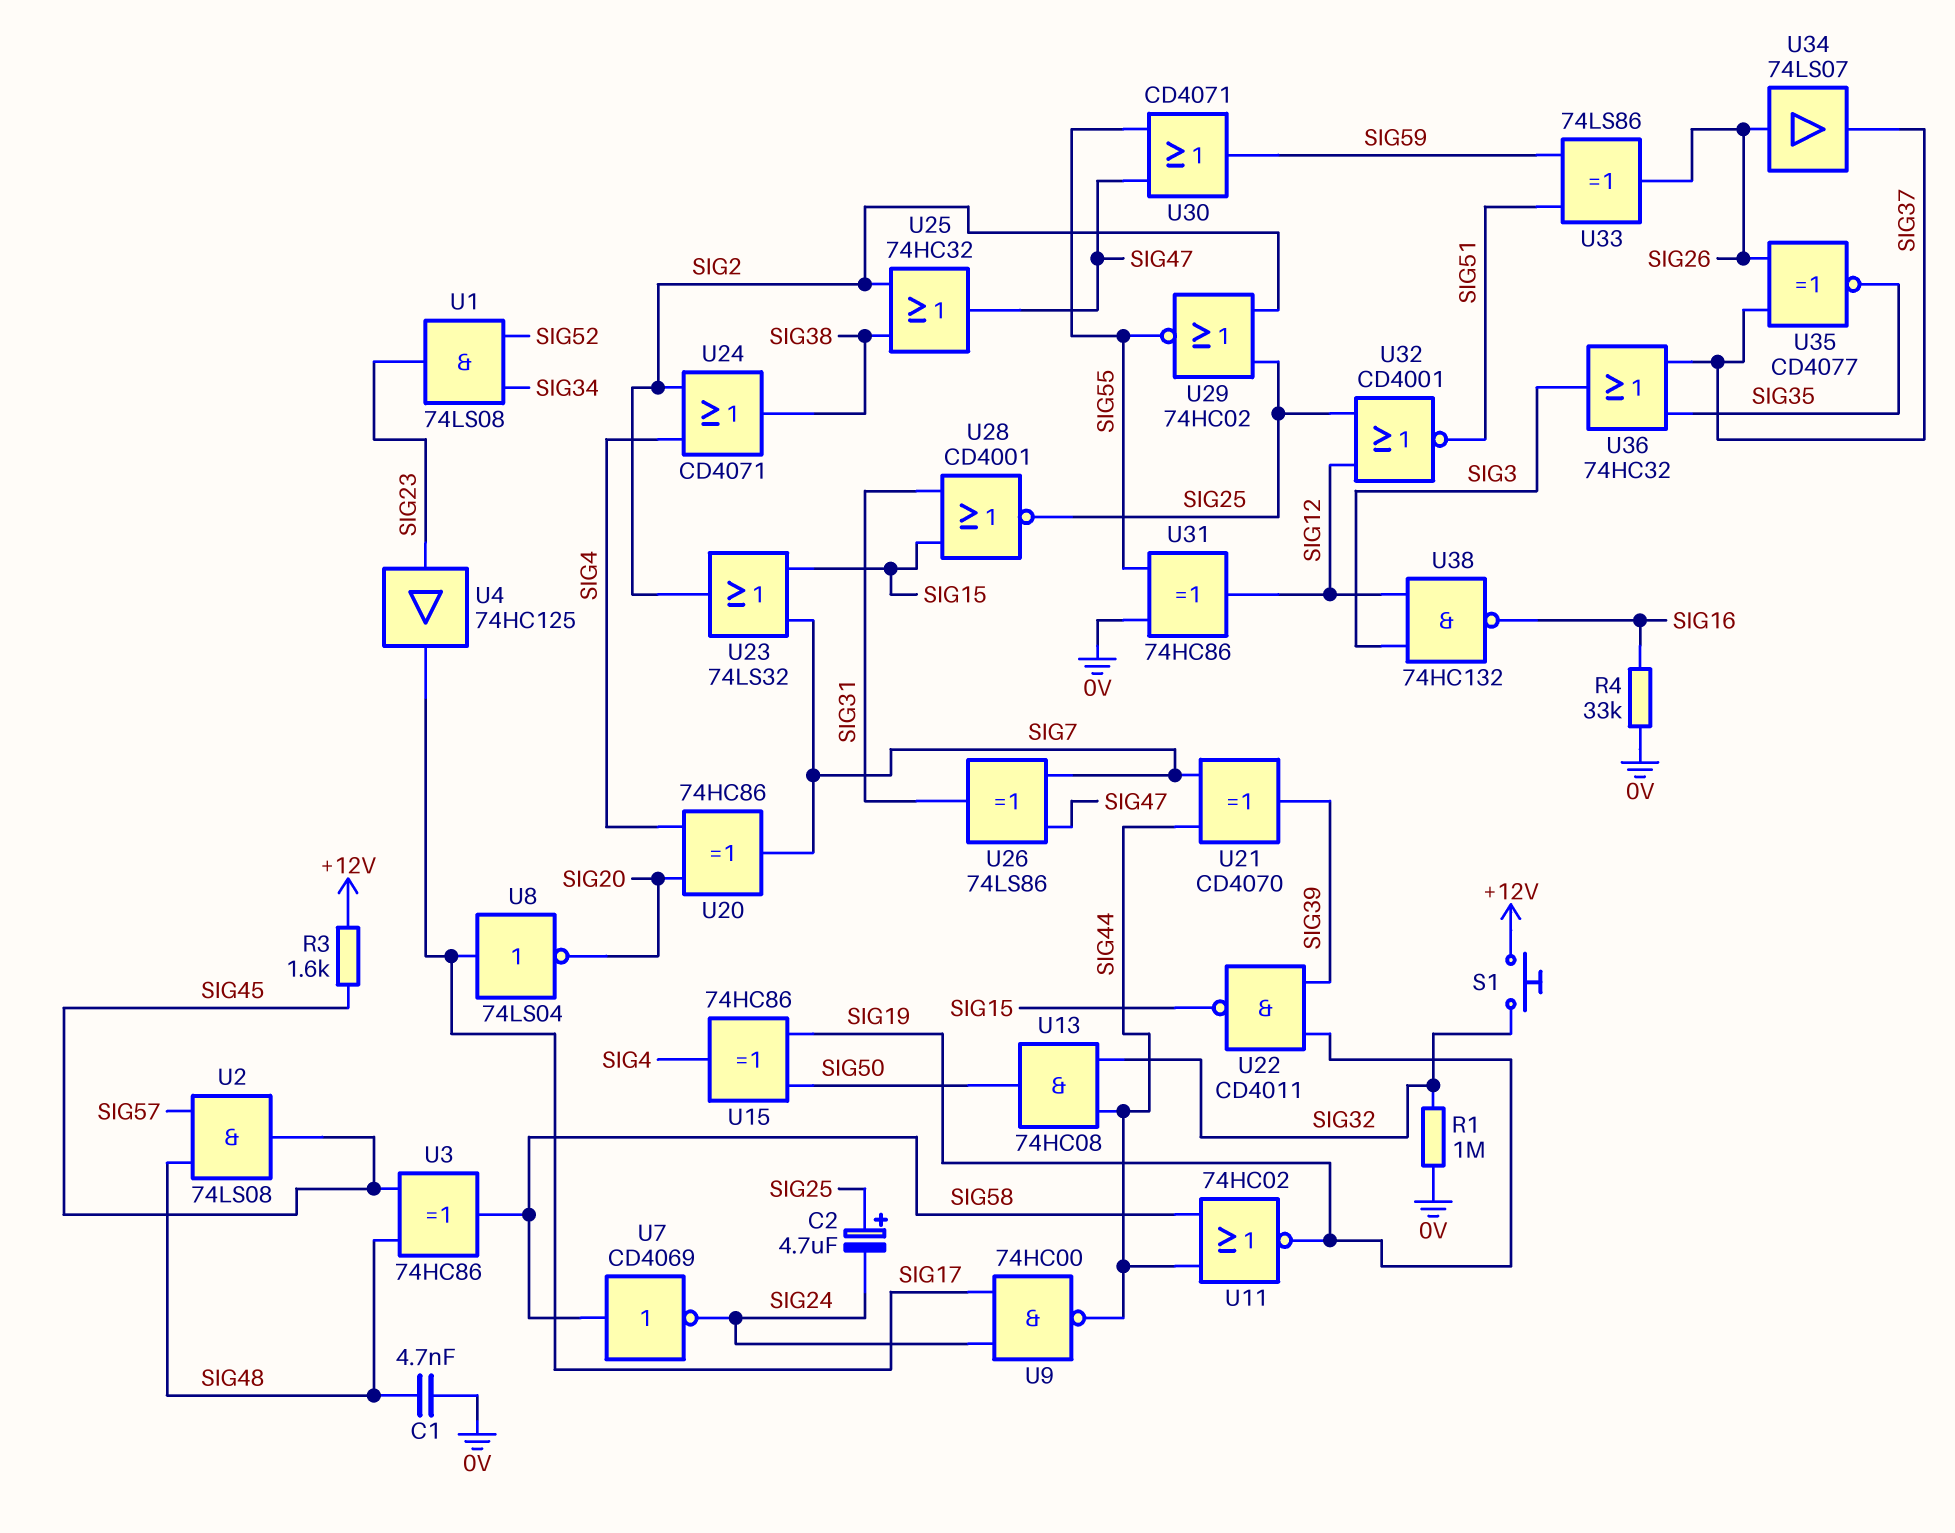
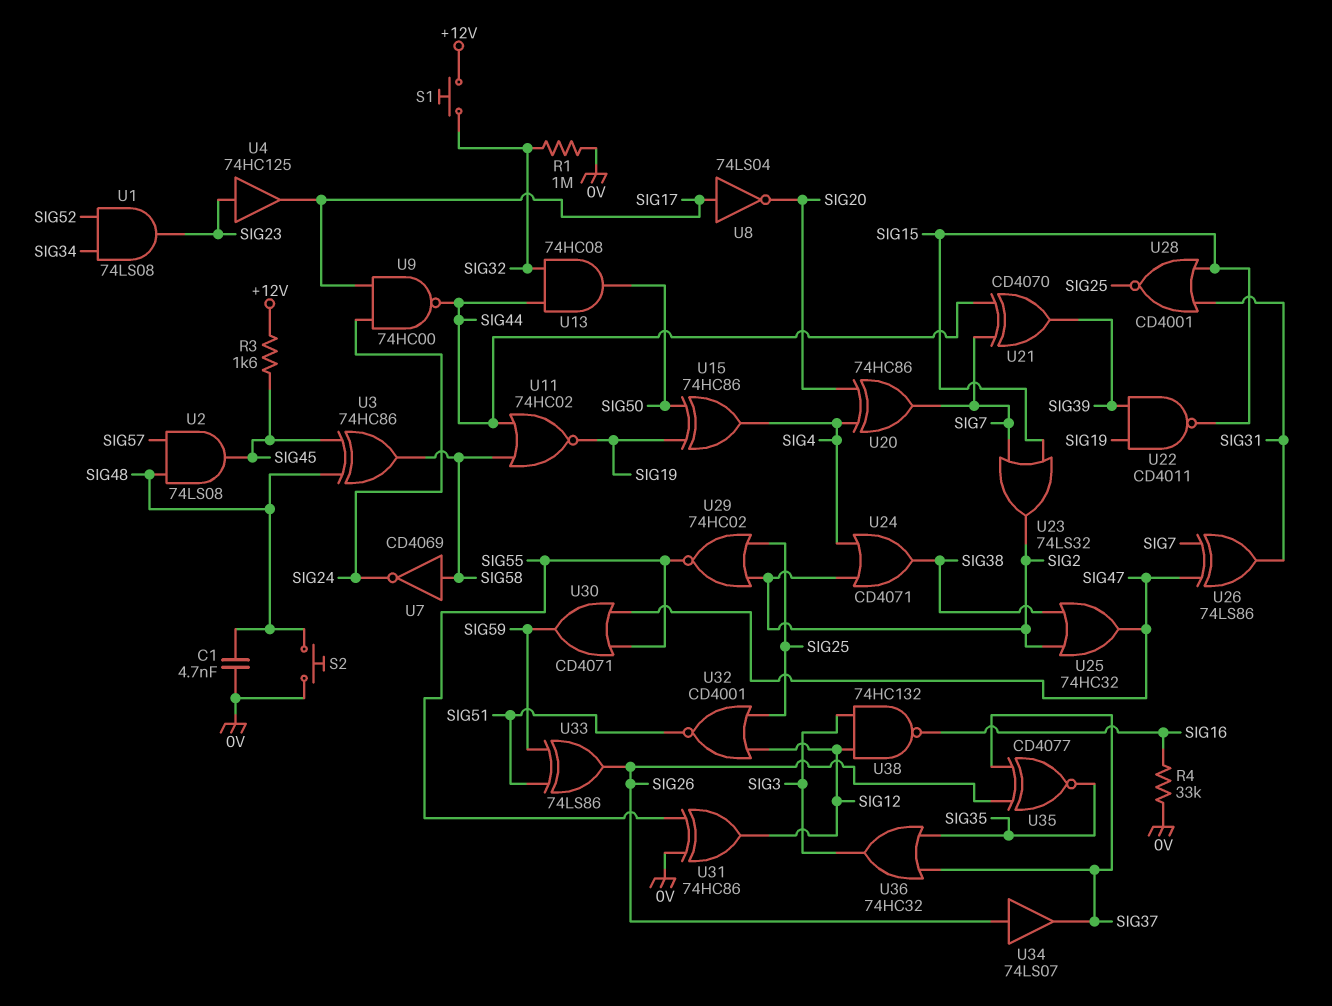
C2: 4.7uF (plus SIG25, minus SIG24) -> none
S2: none -> button (0V, SIG48)

